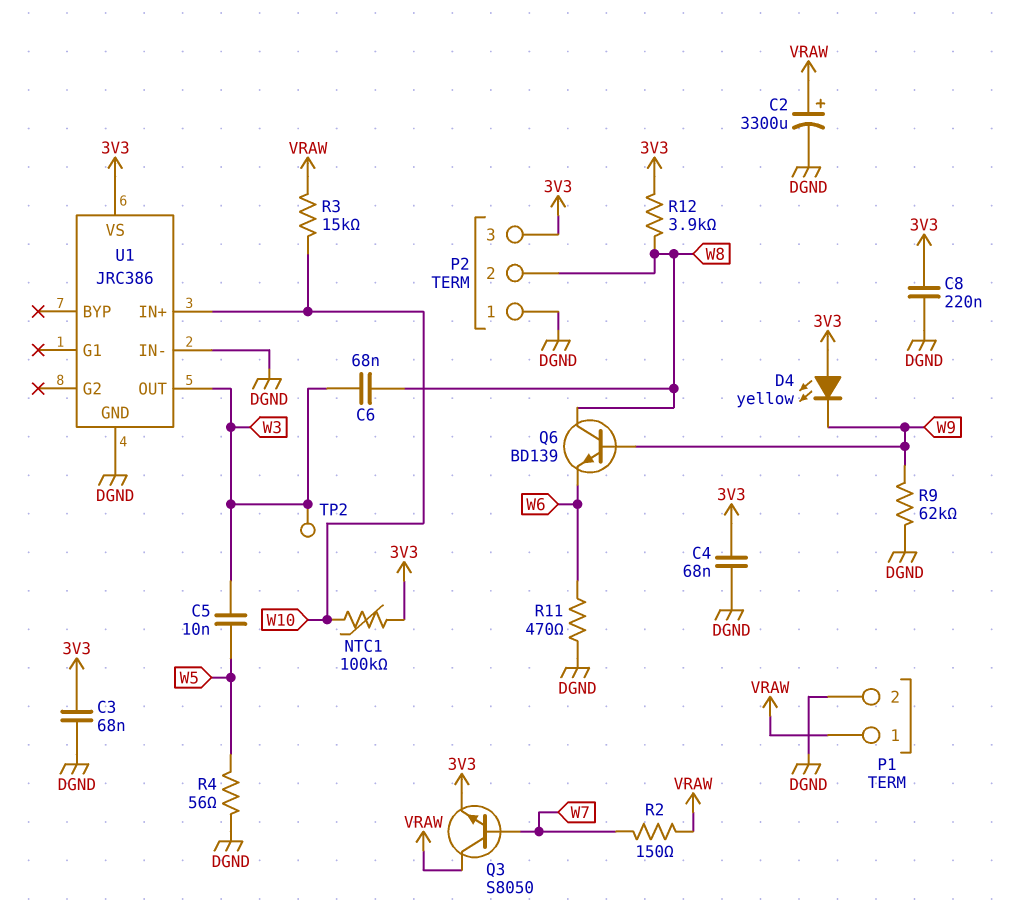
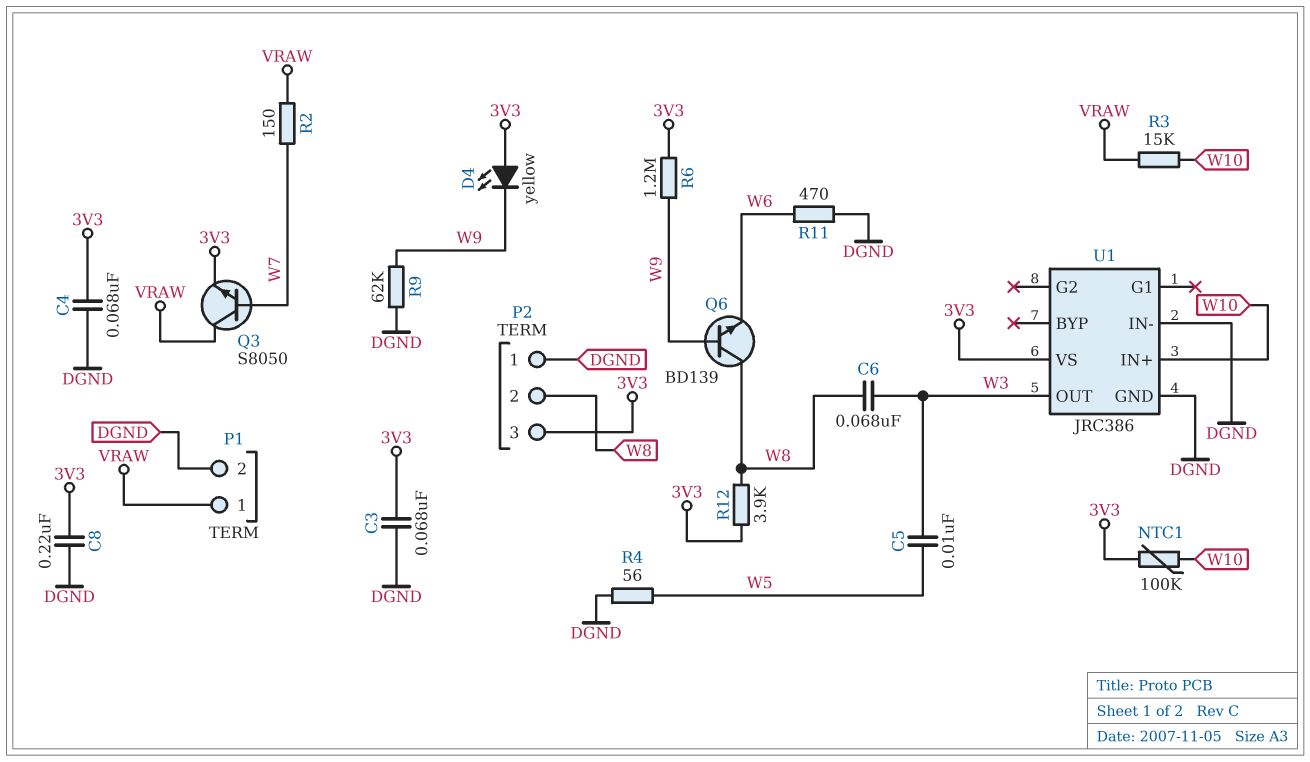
C2: 3300uF (plus VRAW, minus DGND) -> none
R6: none -> 1.2M (3V3, W9)
TP2: test point (W3) -> none

